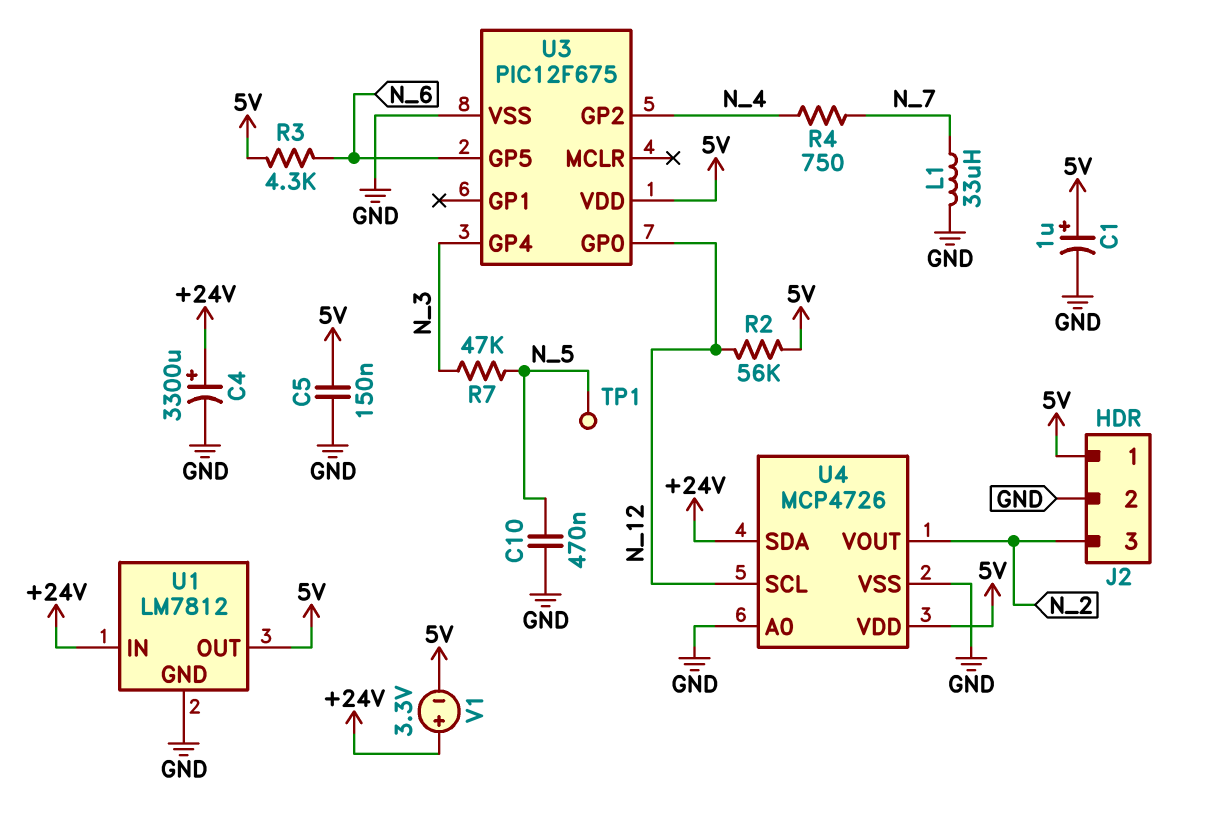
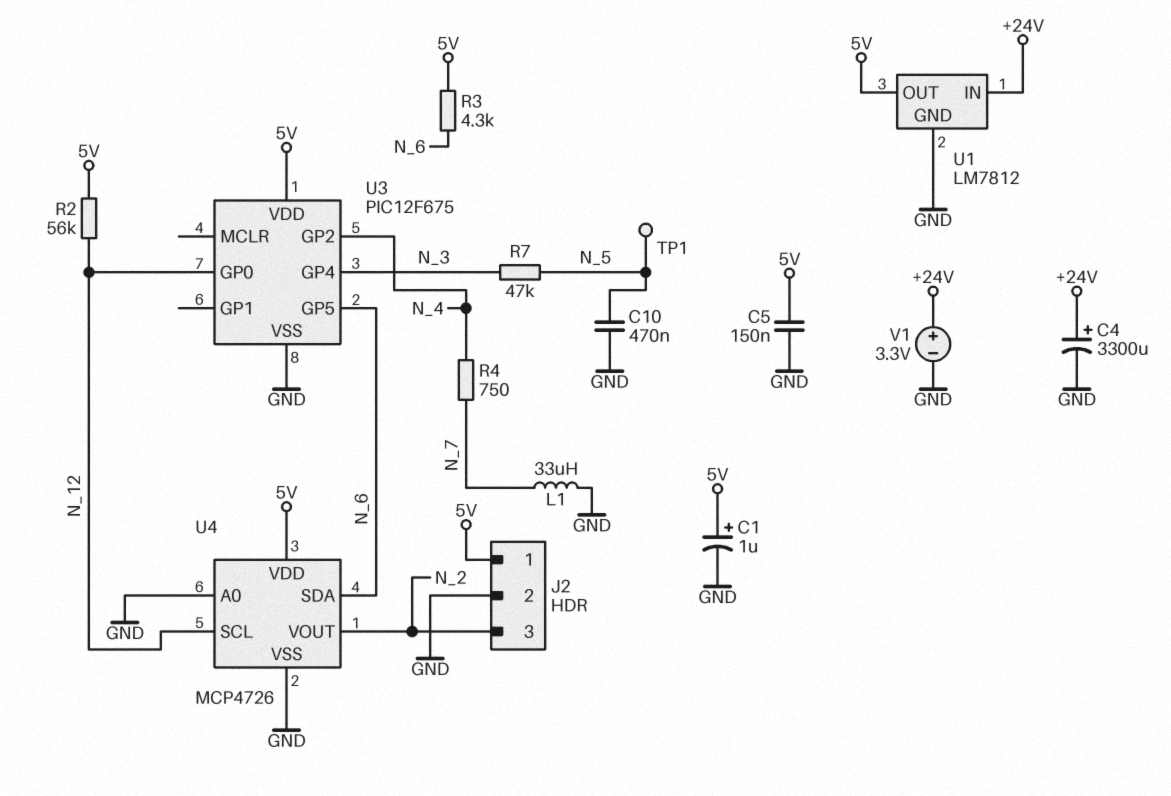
U4 pin SDA: +24V -> N_6
V1: 3.3V (plus +24V, minus 5V) -> 3.3V (plus +24V, minus GND)

